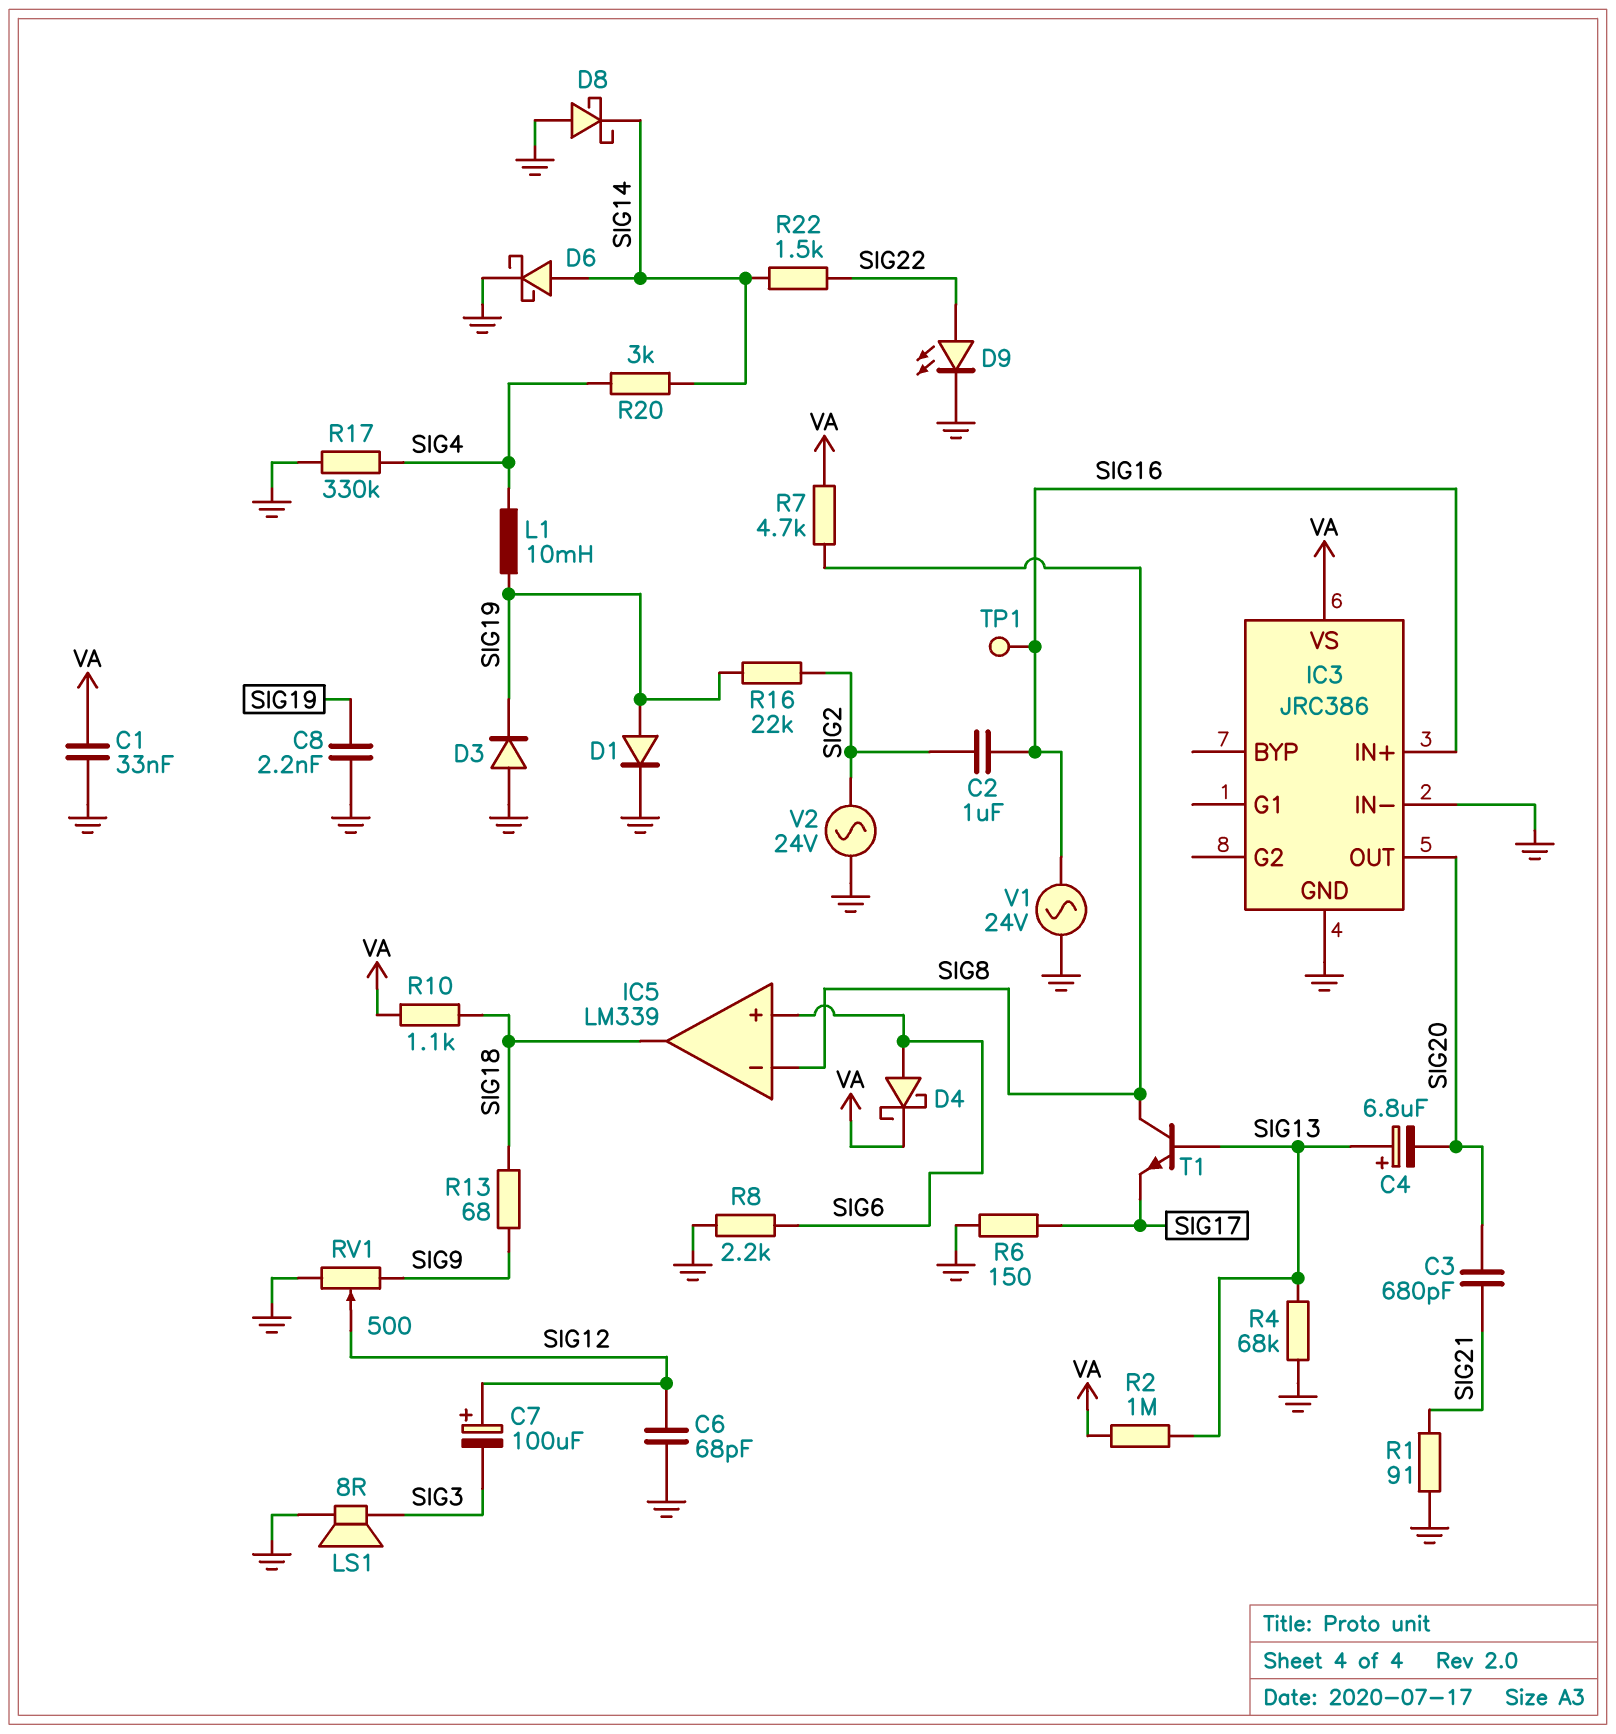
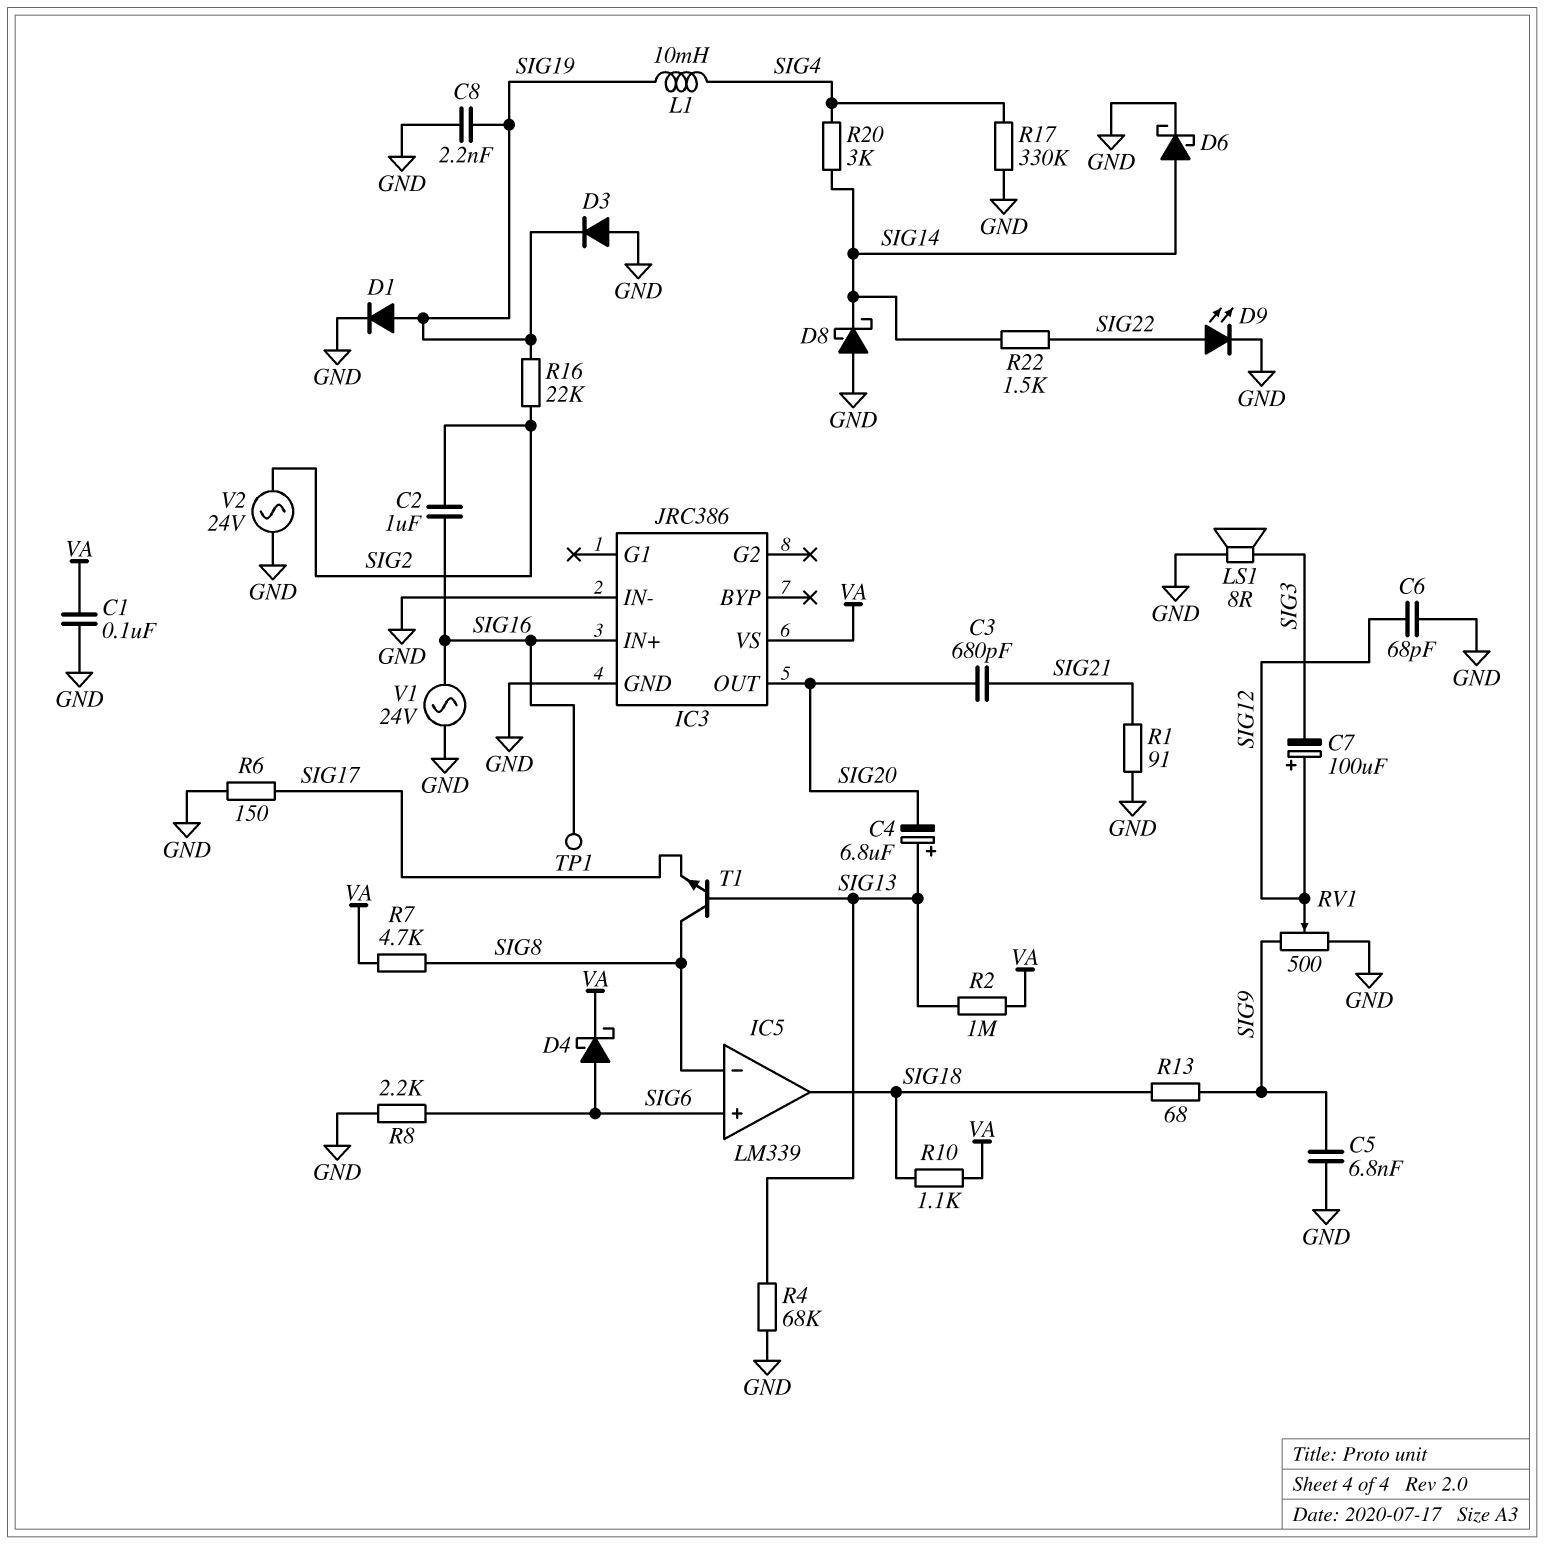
C1: 33nF (GND, VA) -> 100nF (GND, VA)
C5: none -> 6.8nF (GND, SIG9)

